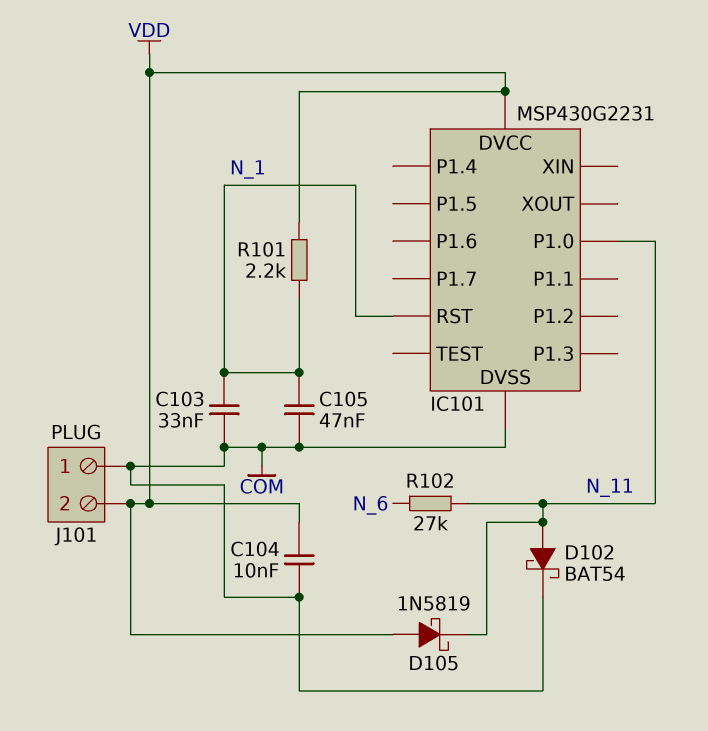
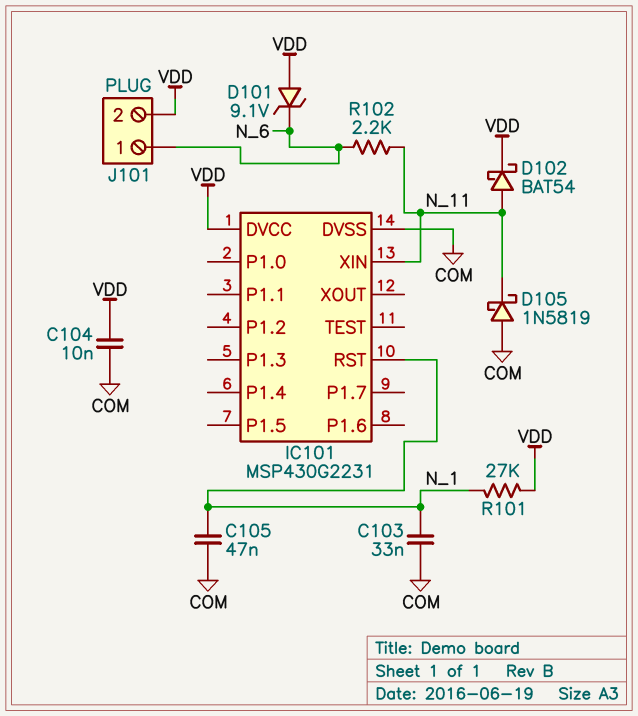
D101: none -> zener 9.1V (A VDD, K N_6)
D102: schottky BAT54 (A N_11, K COM) -> schottky BAT54 (A N_11, K VDD)
D105: schottky 1N5819 (A VDD, K N_11) -> schottky 1N5819 (A COM, K N_11)
IC101 pin P1.0: N_11 -> none
IC101 pin XIN: none -> N_11
J101 pin 1: COM -> N_6
R101: 2.2k (N_1, VDD) -> 27k (N_1, VDD)
R102: 27k (N_6, N_11) -> 2.2k (N_6, N_11)

